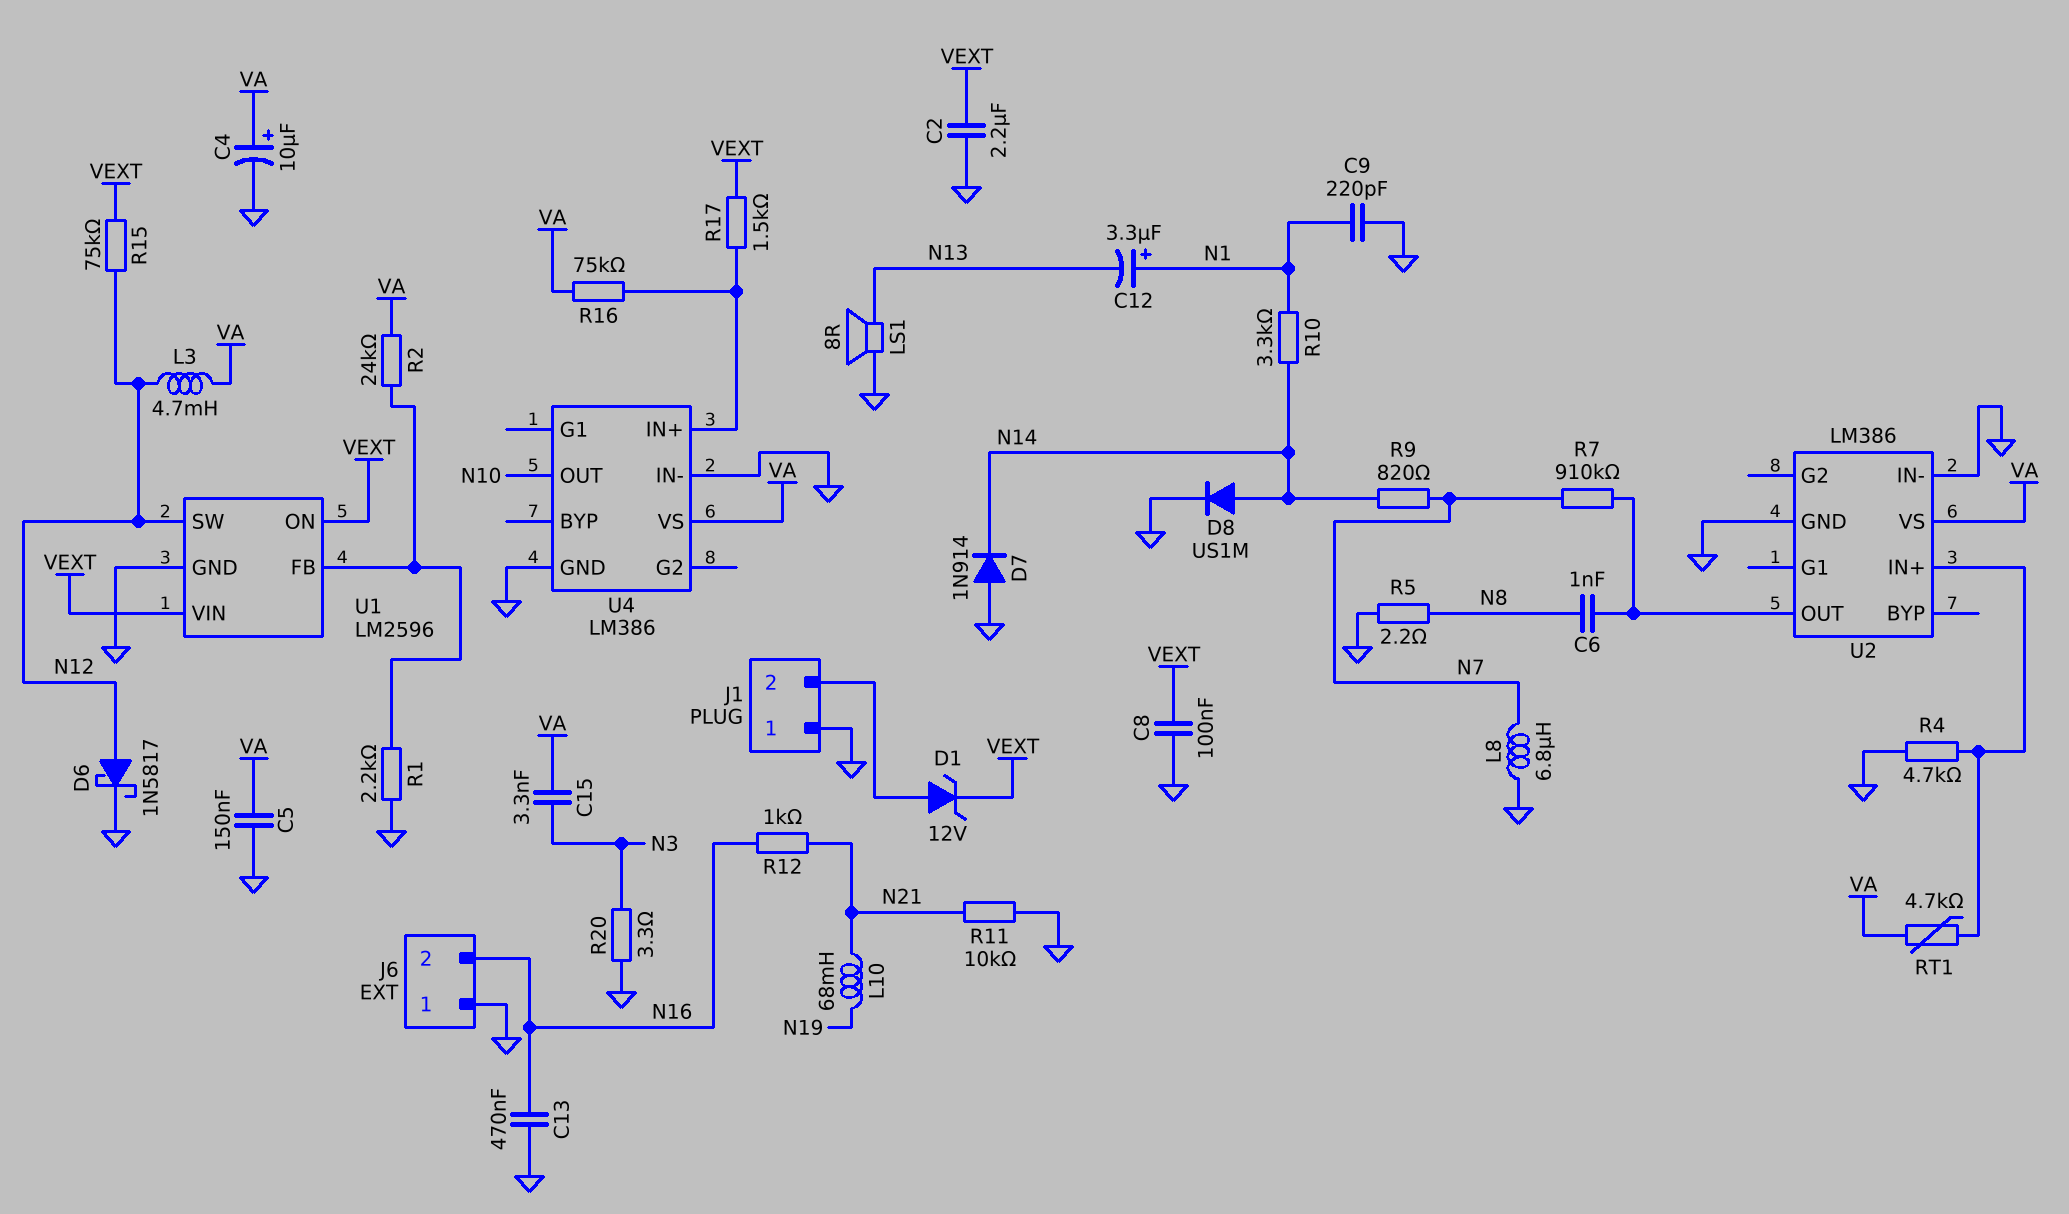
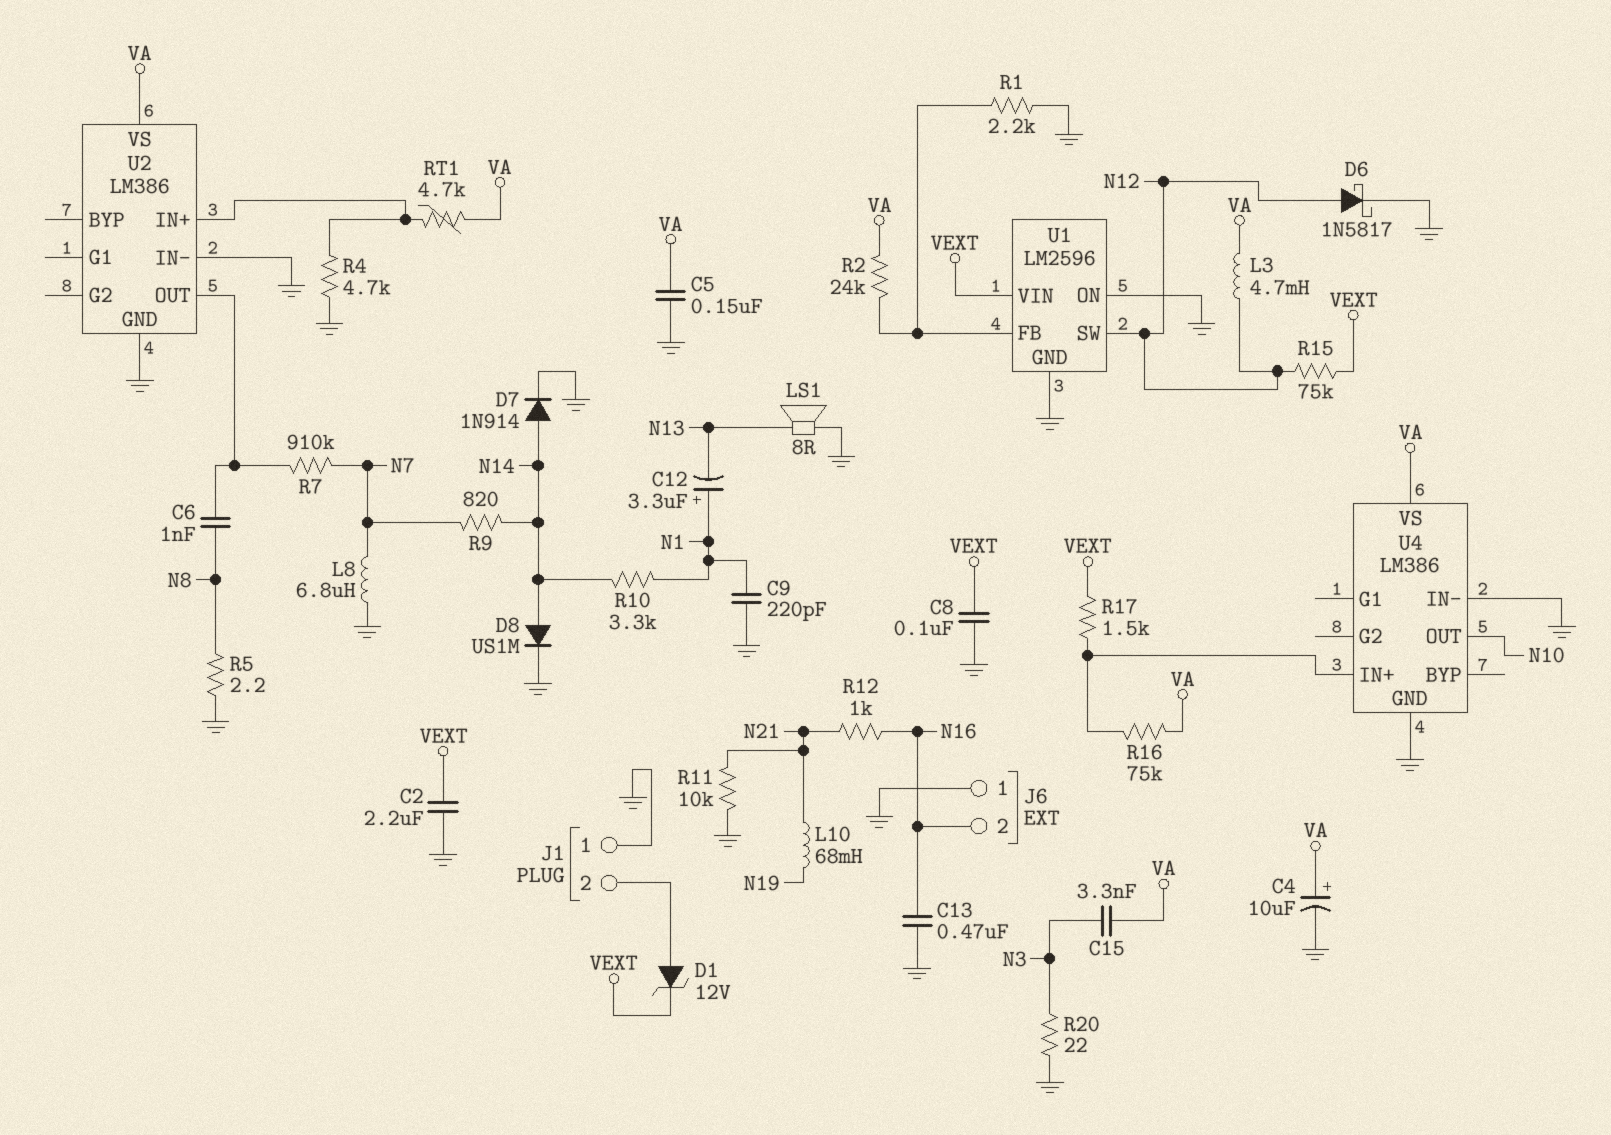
D7: diode 1N914 (A GND, K N14) -> diode 1N914 (A N14, K GND)
R20: 3.3 (GND, N3) -> 22 (GND, N3)
U1 pin ON: VEXT -> GND

